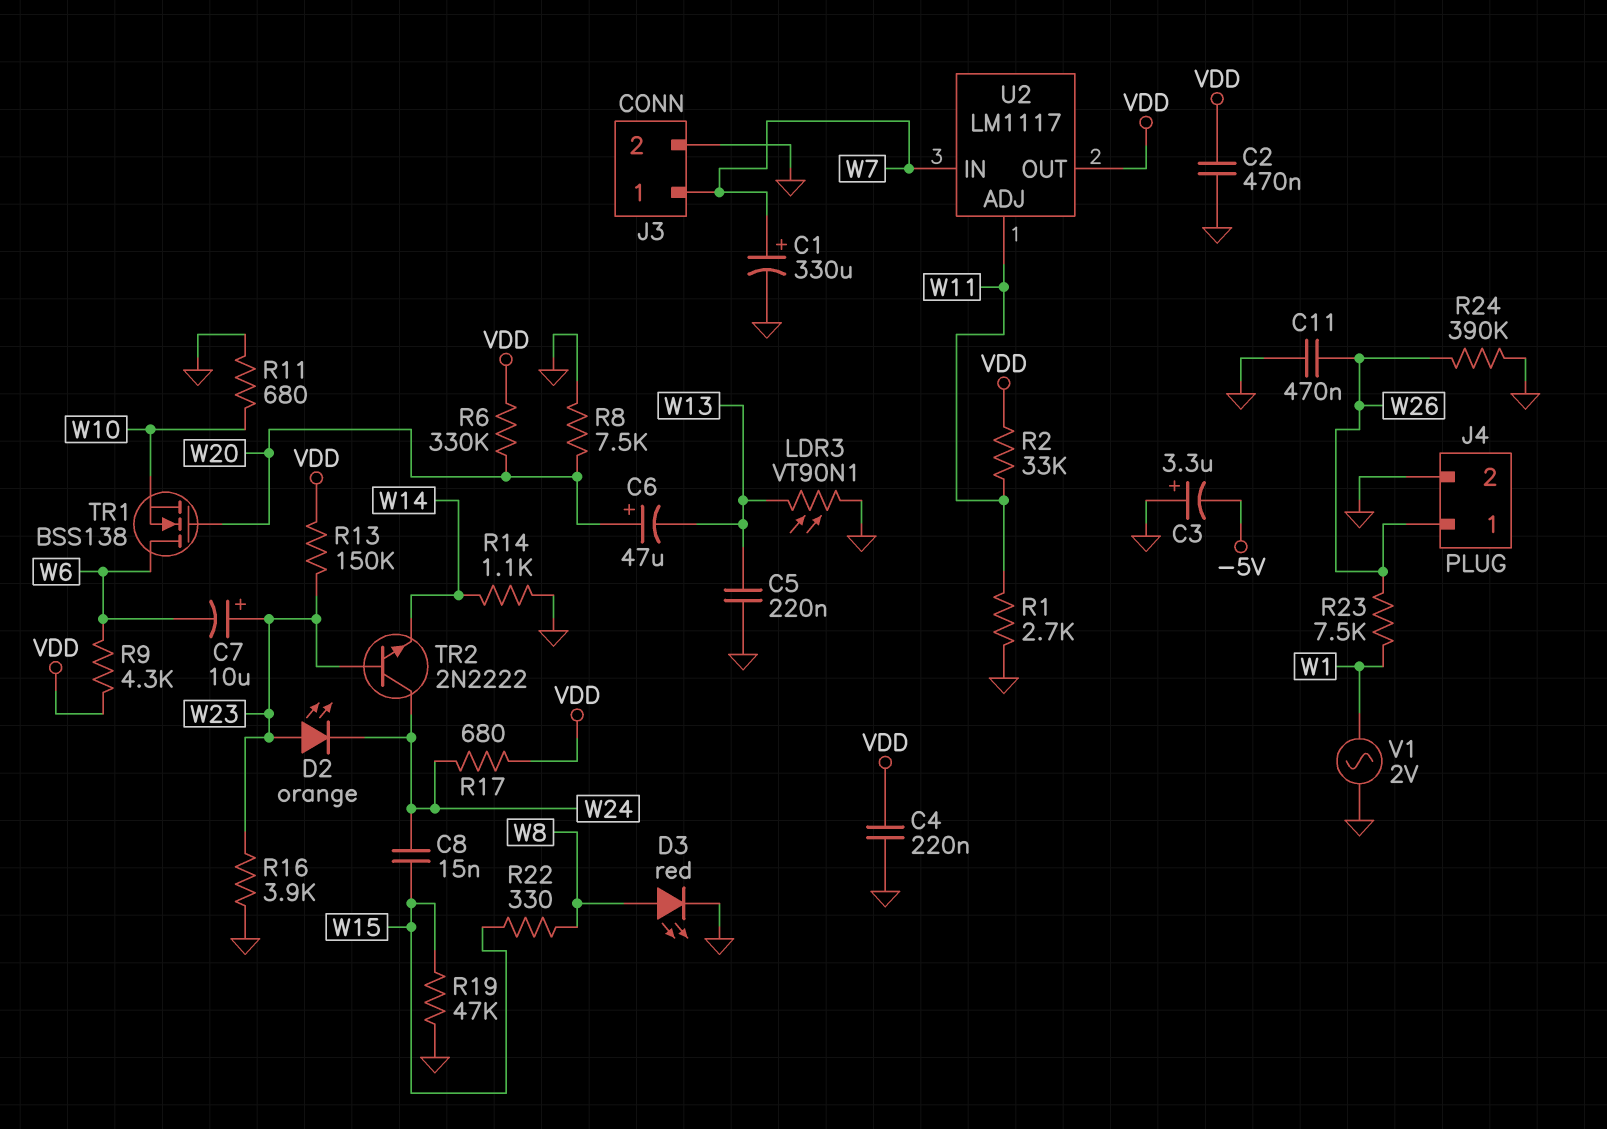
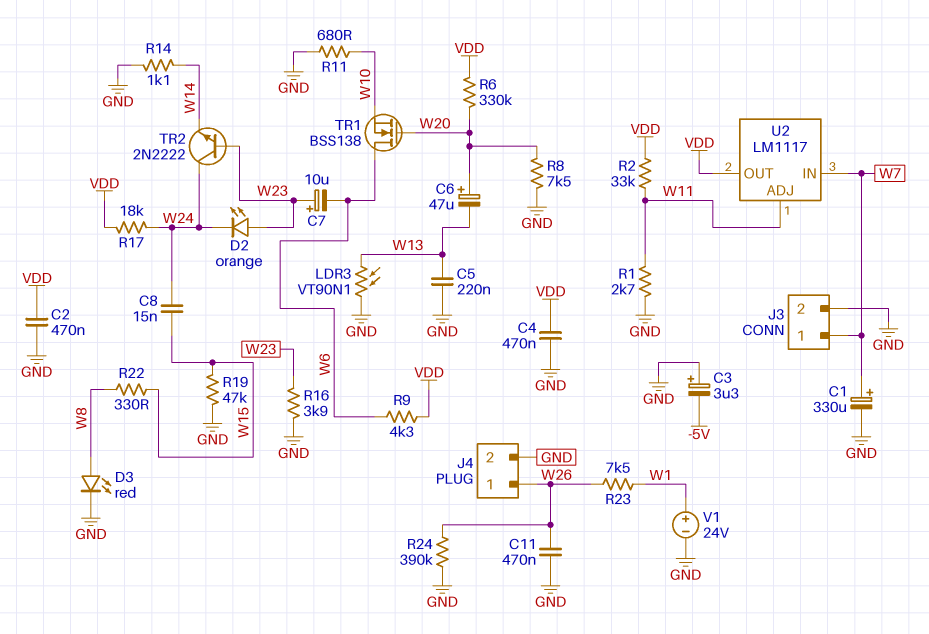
C4: 220nF (GND, VDD) -> 470nF (GND, VDD)
R13: 150k (VDD, W23) -> none
R17: 680 (VDD, W24) -> 18k (VDD, W24)
V1: AC 2V (GND, W1) -> 24V (plus W1, minus GND)

